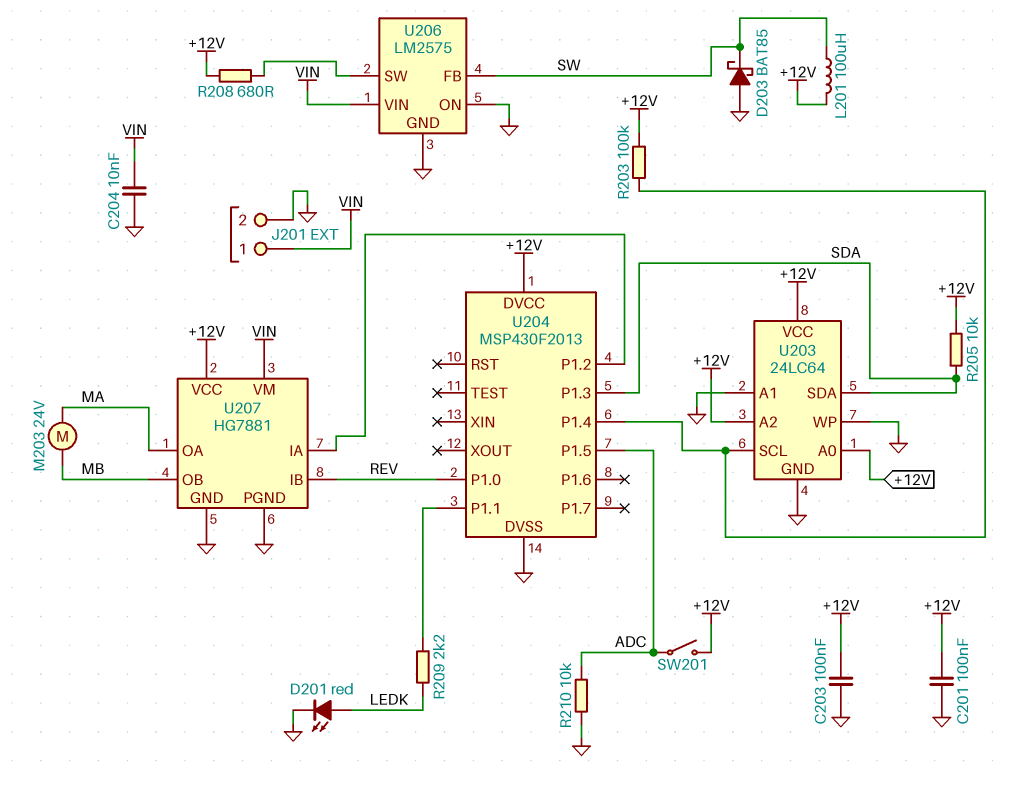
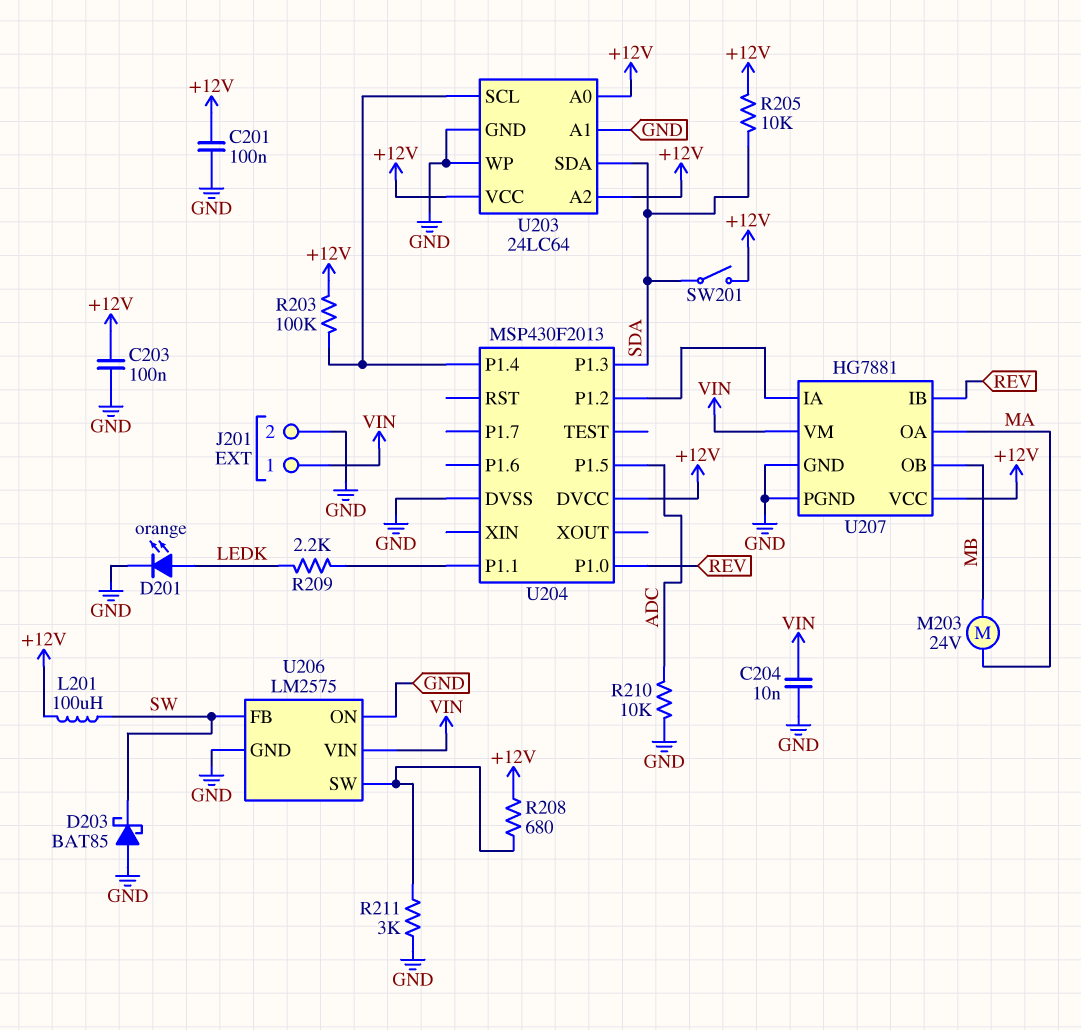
D201: LED red (A LEDK, K GND) -> LED orange (A LEDK, K GND)
R211: none -> 3k (GND, U206/SW)
SW201: switch (+12V, ADC) -> switch (+12V, SDA)

